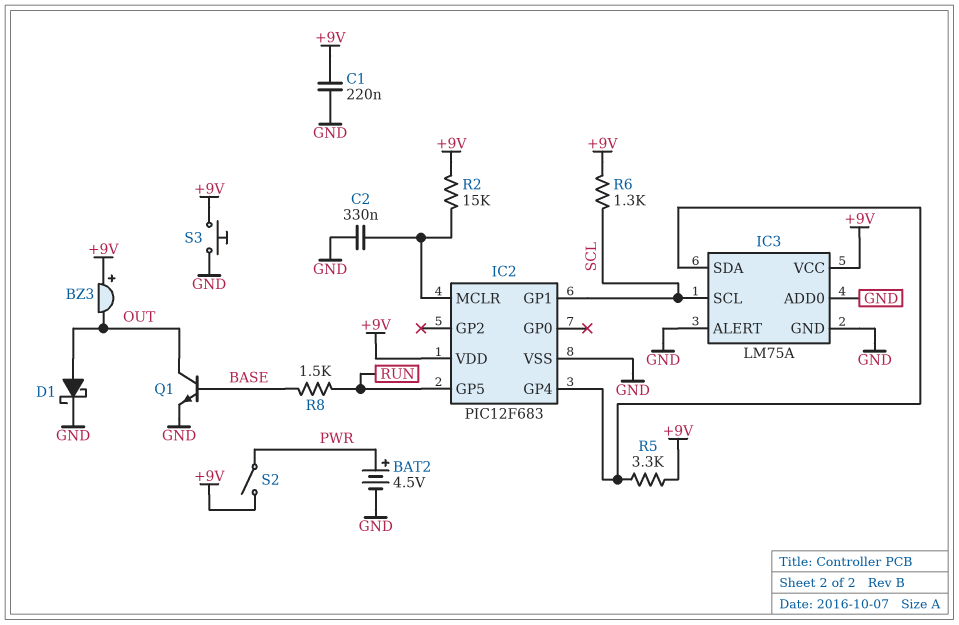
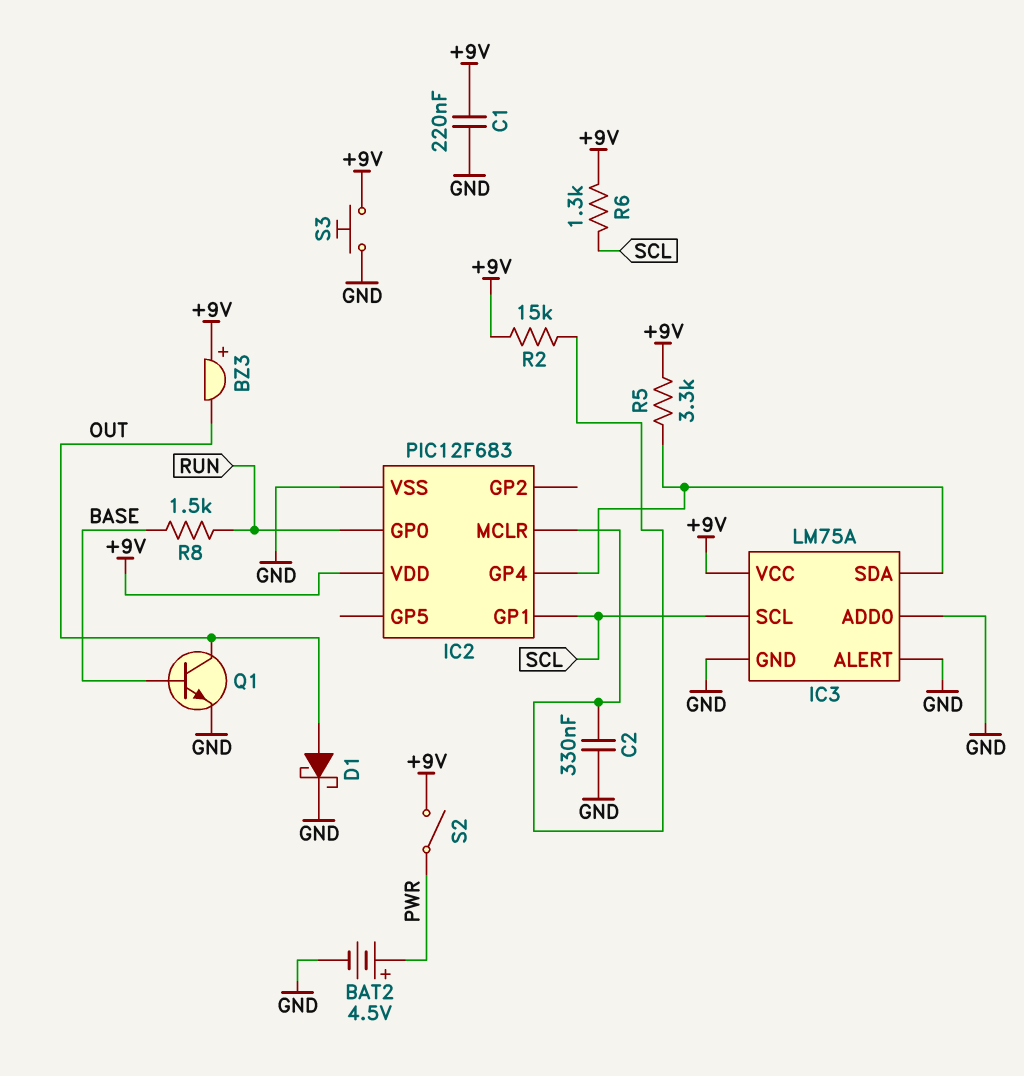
IC2 pin GP0: none -> RUN
IC2 pin GP5: RUN -> none

